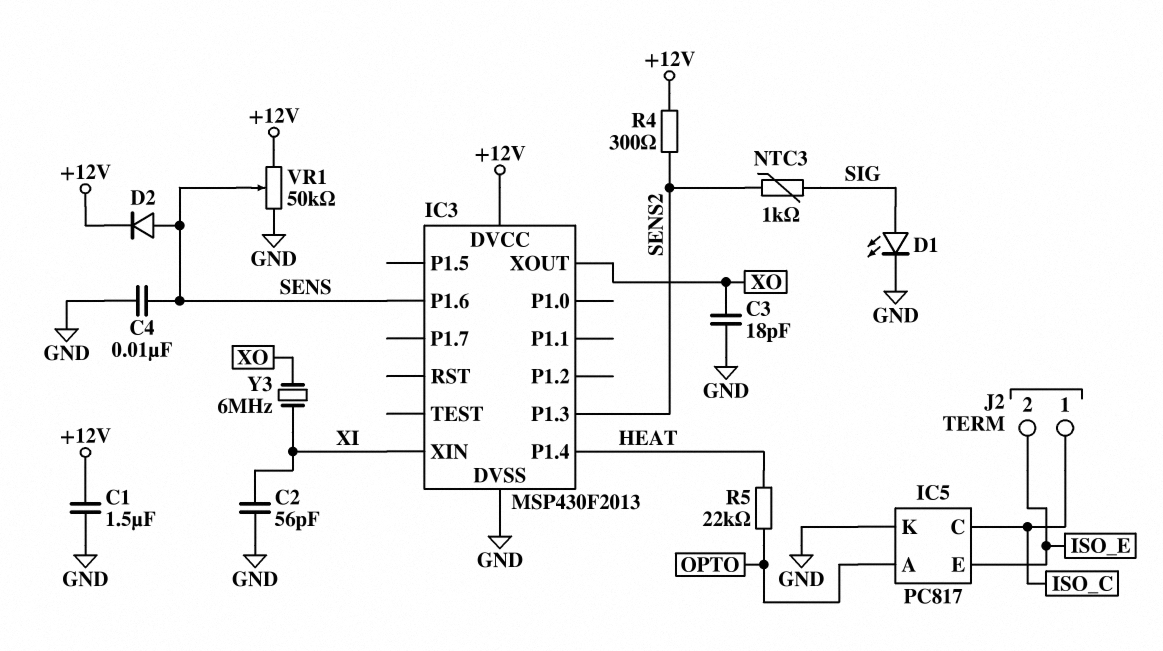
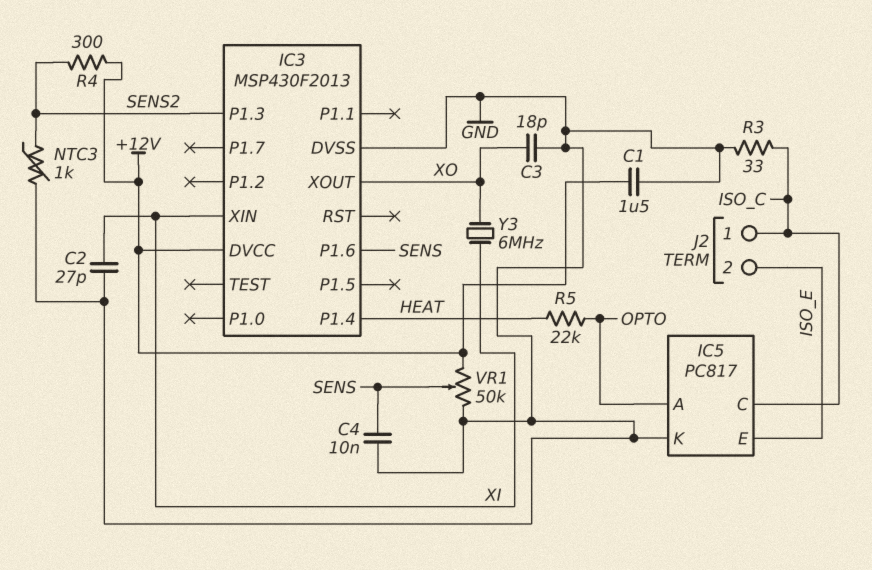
C2: 56pF (GND, XI) -> 27pF (GND, XI)
D1: LED (A SIG, K GND) -> none
D2: diode (A SENS, K +12V) -> none
NTC3: 1k (SENS2, SIG) -> 1k (GND, SENS2)
R3: none -> 33 (GND, ISO_C)

